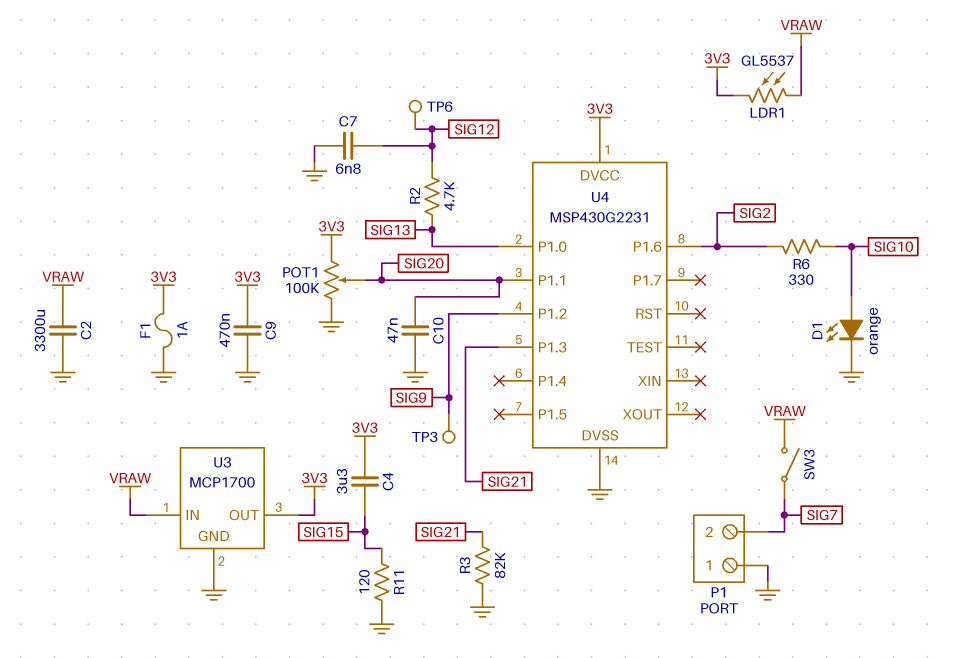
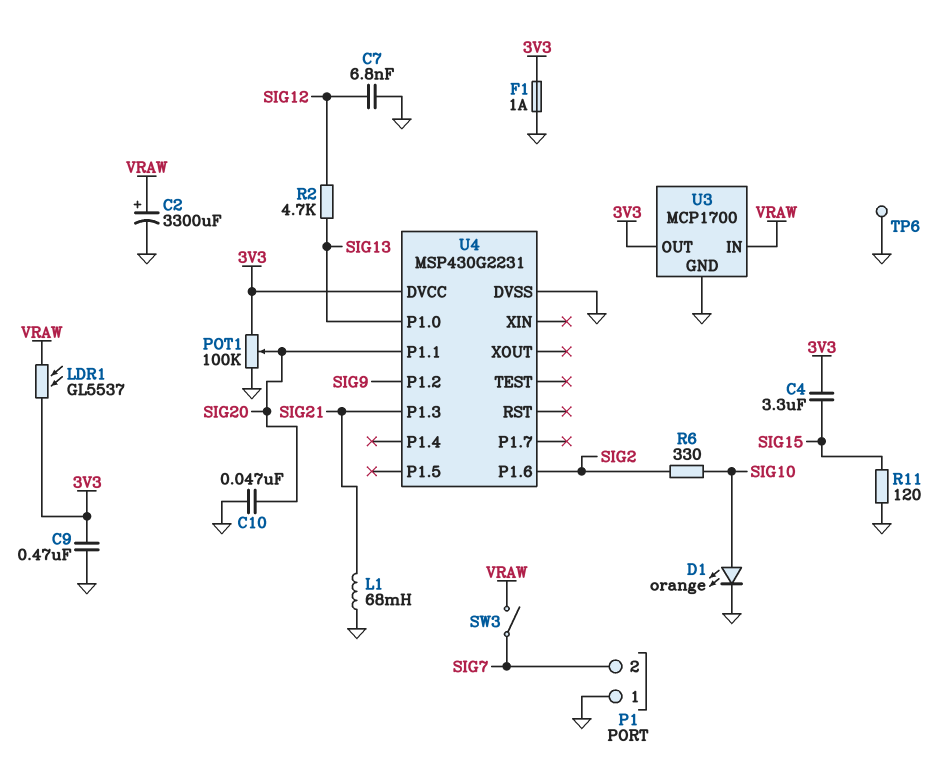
C2: 3300uF (GND, VRAW) -> 3300uF (plus VRAW, minus GND)
L1: none -> 68mH (GND, SIG21)
R3: 82k (GND, SIG21) -> none
TP3: test point (SIG9) -> none
TP6: test point (SIG12) -> test point (GND)

